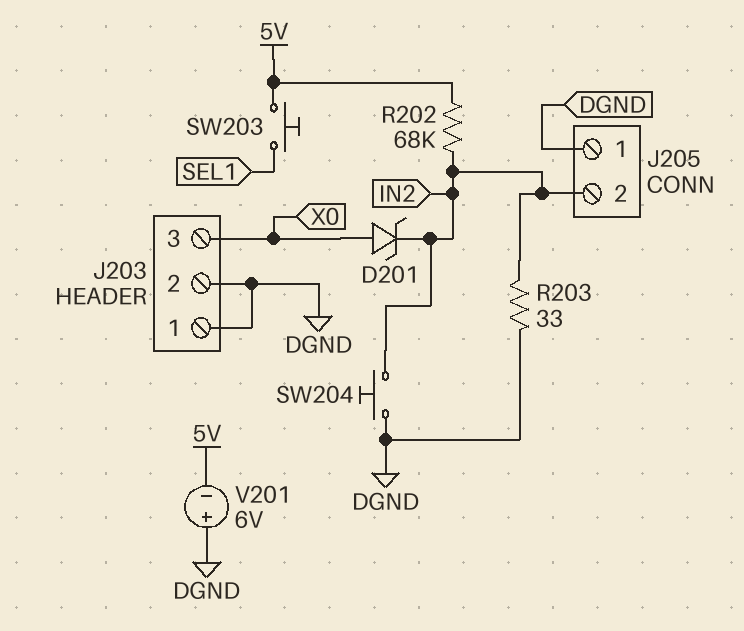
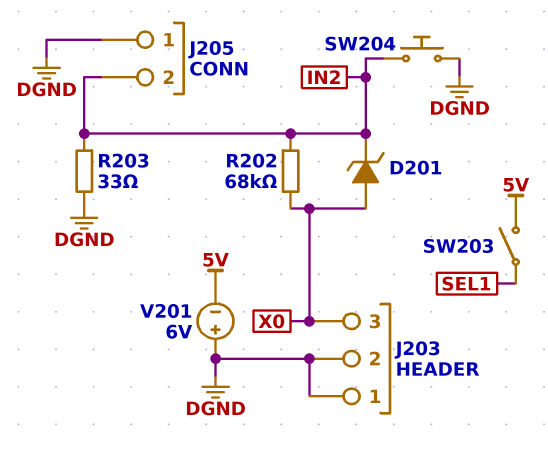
R202: 68k (5V, IN2) -> 68k (IN2, X0)
SW203: button (5V, SEL1) -> switch (5V, SEL1)

